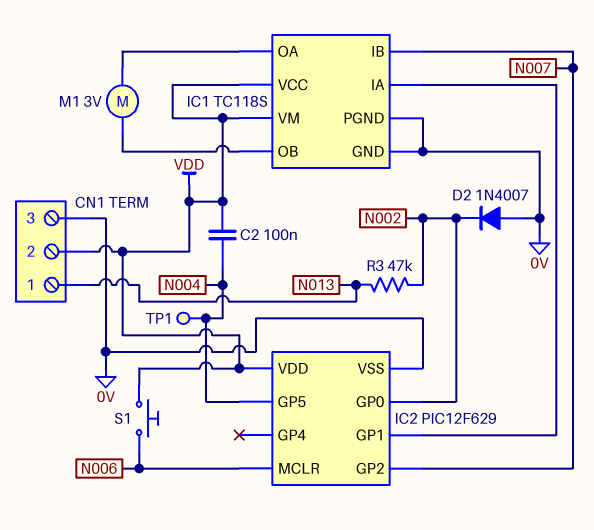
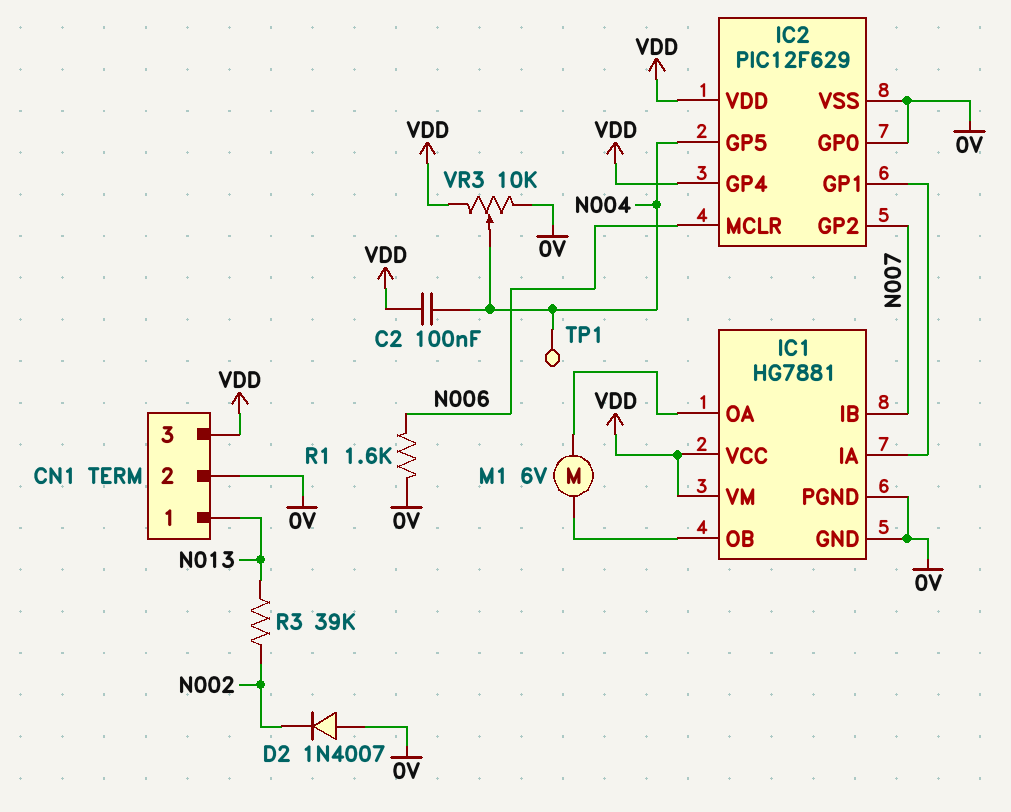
CN1 pin 2: VDD -> 0V
CN1 pin 3: 0V -> VDD
IC1: TC118S -> HG7881
IC2 pin GP0: N002 -> 0V
IC2 pin GP4: none -> VDD
M1: motor 3V (IC1/OA, IC1/OB) -> motor 6V (IC1/OA, IC1/OB)
R1: none -> 1.6k (0V, N006)
R3: 47k (N002, N013) -> 39k (N002, N013)
S1: button (N006, VDD) -> none
VR3: none -> 10k (0V, VDD, wiper N004)

